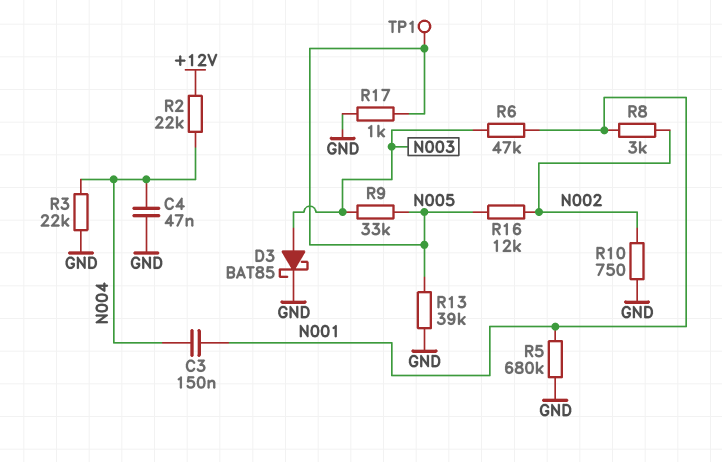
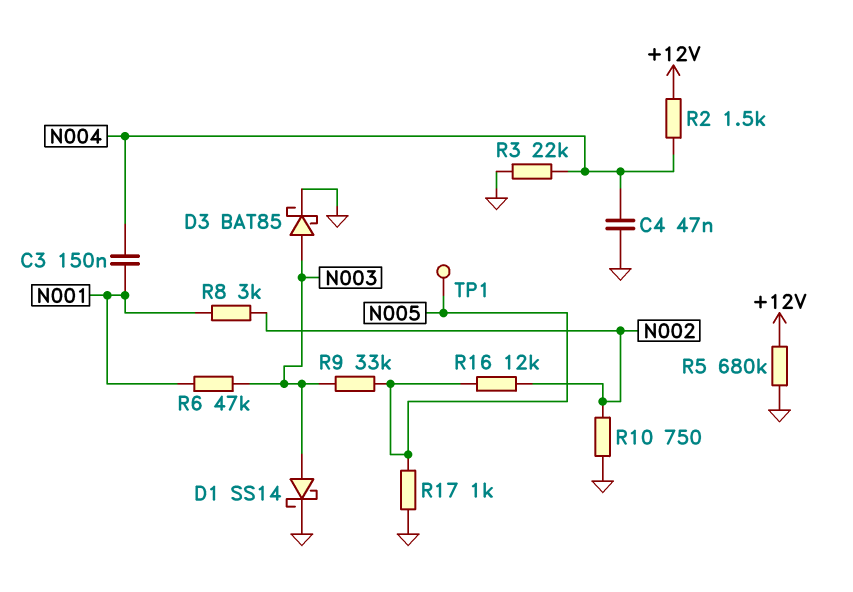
D1: none -> schottky SS14 (A N003, K GND)
R2: 22k (+12V, N004) -> 1.5k (+12V, N004)
R5: 680k (GND, N001) -> 680k (+12V, GND)
R13: 39k (GND, N005) -> none

